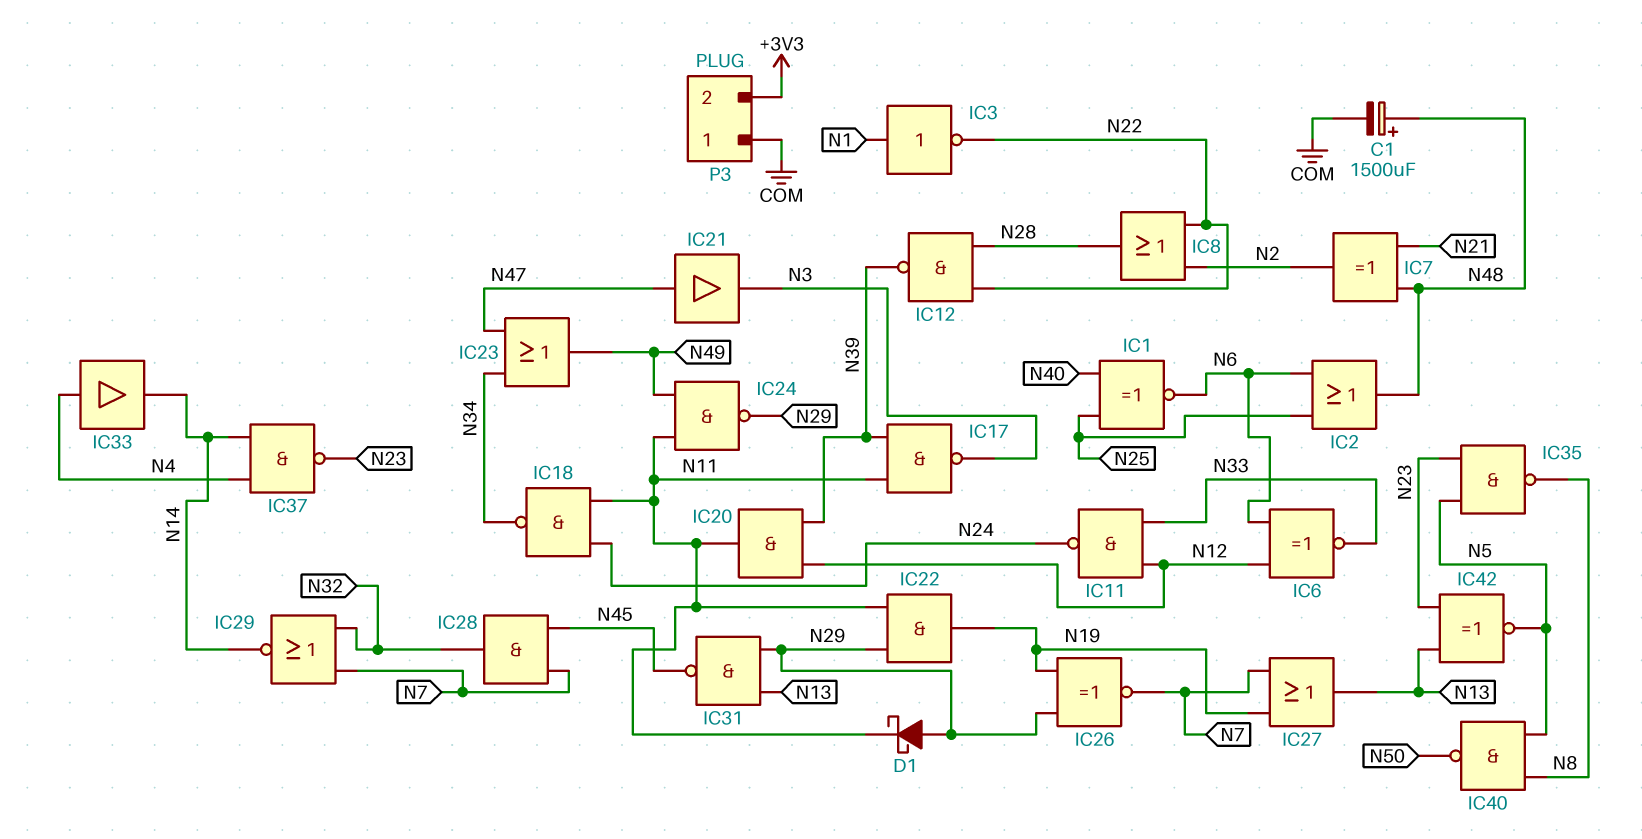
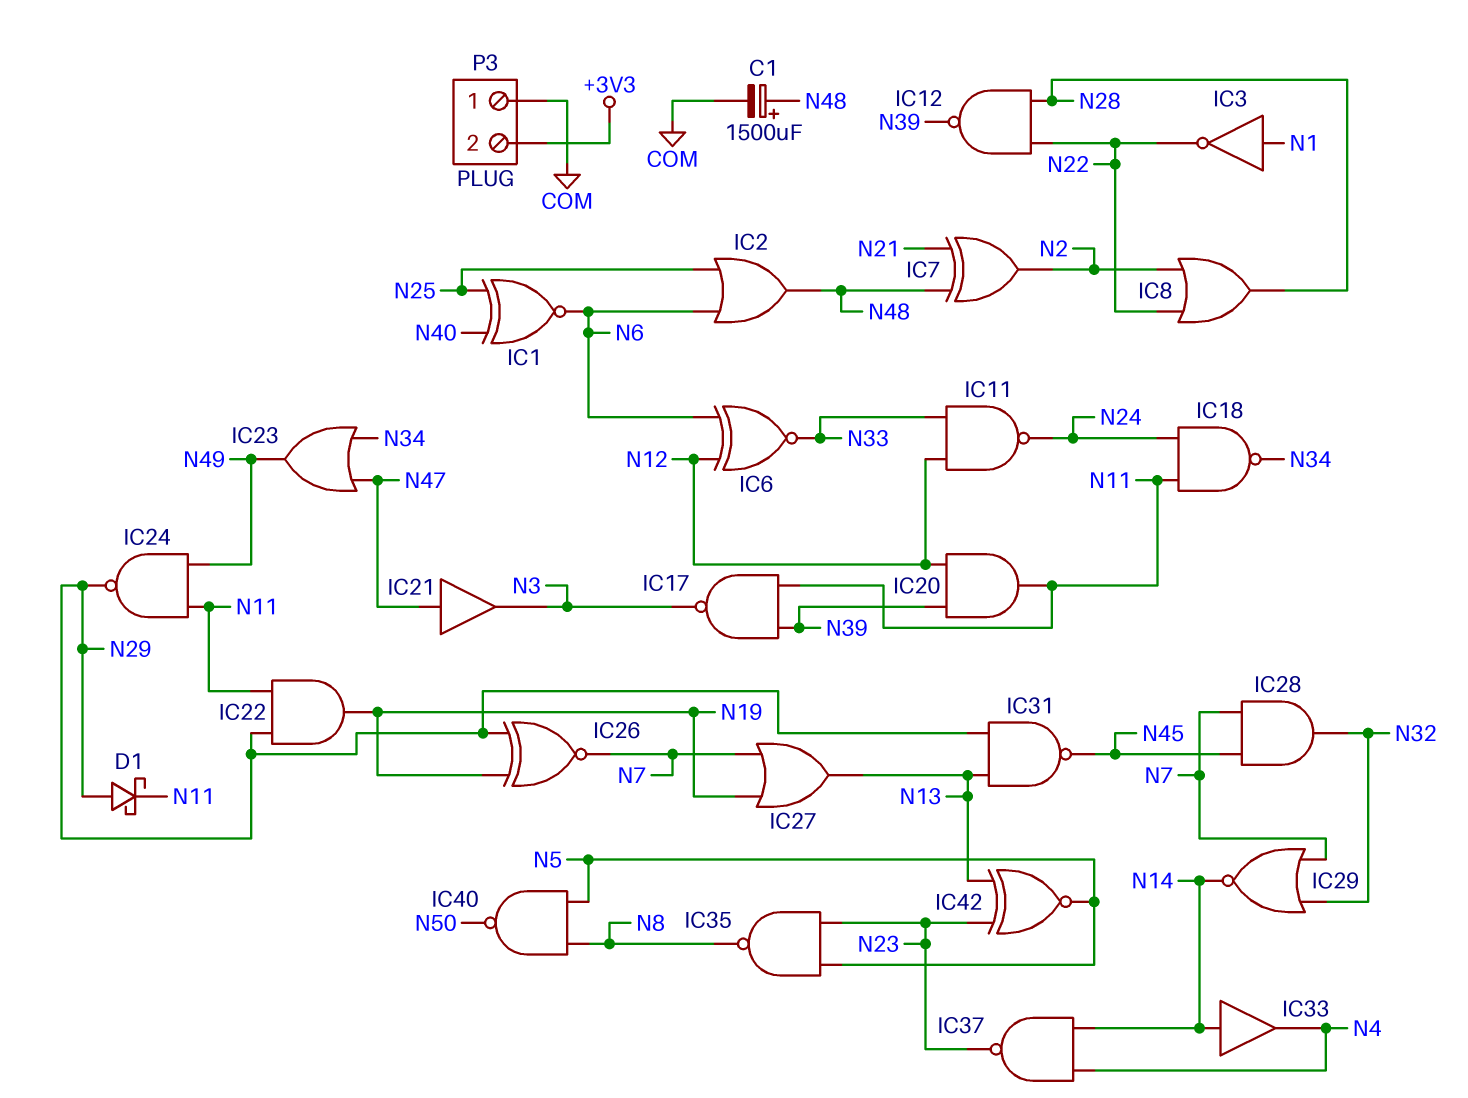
IC33: buffer (in N4, out N14) -> buffer (in N14, out N4)

